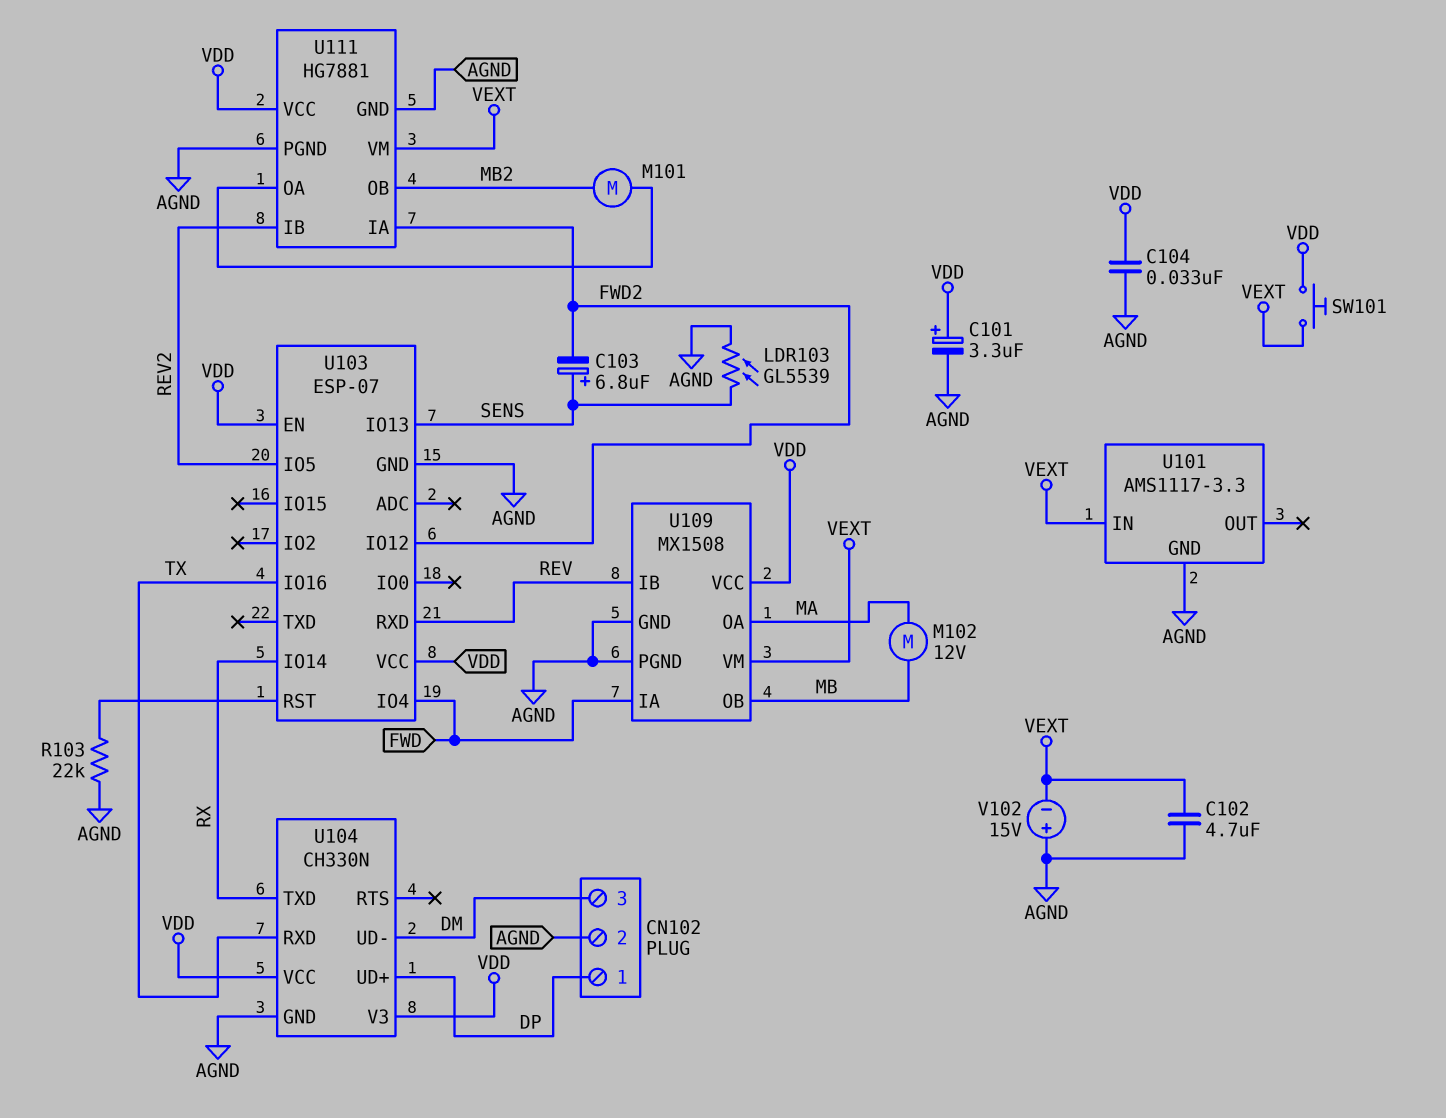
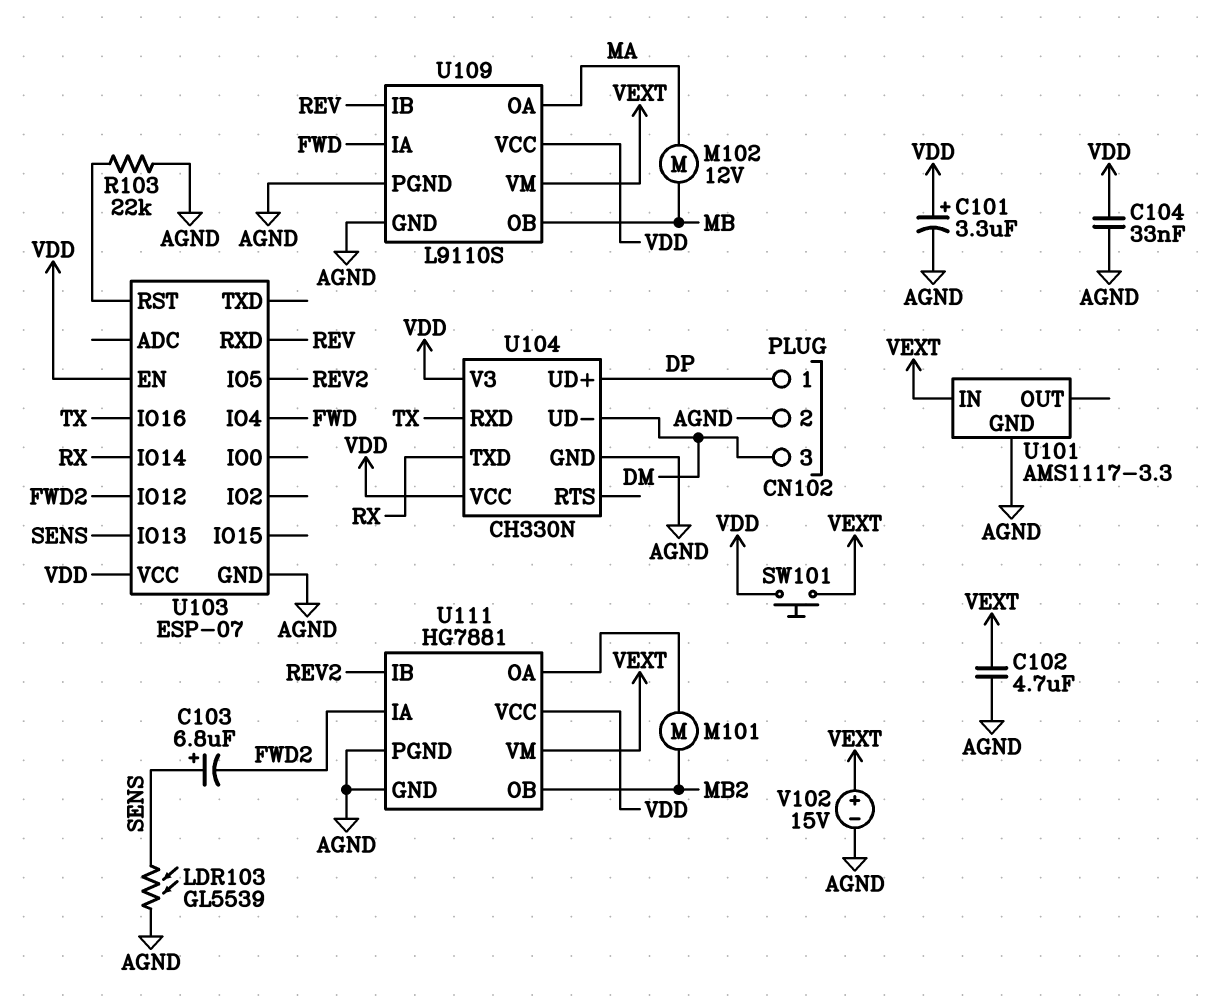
U109: MX1508 -> L9110S
V102: 15V (plus AGND, minus VEXT) -> 15V (plus VEXT, minus AGND)

